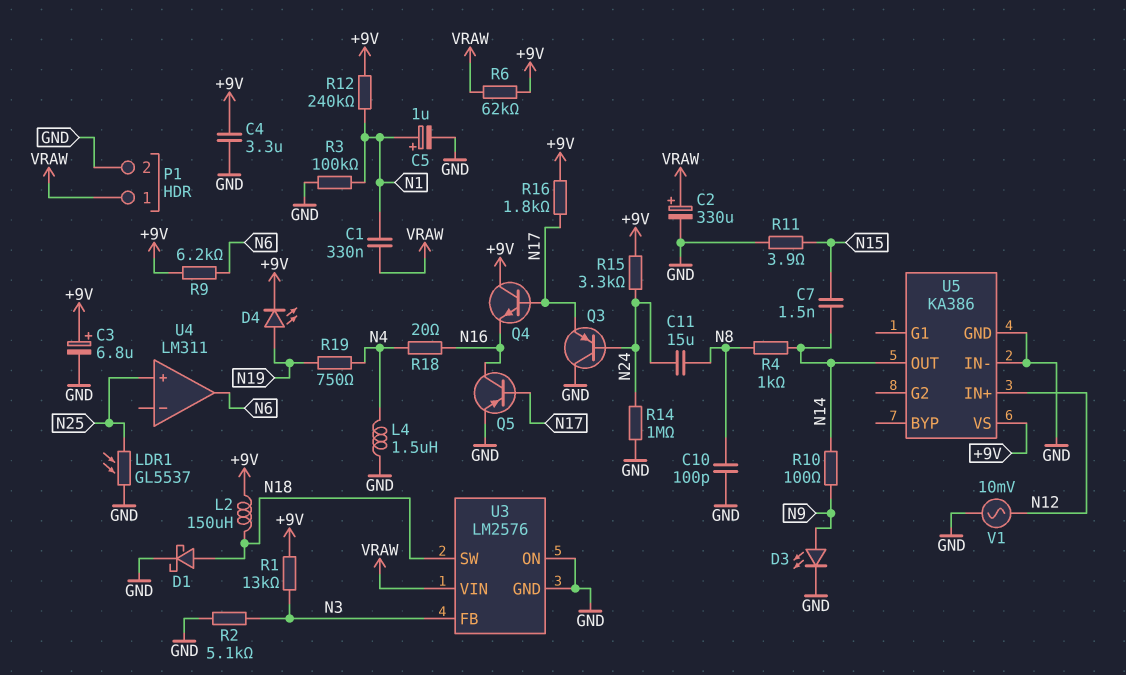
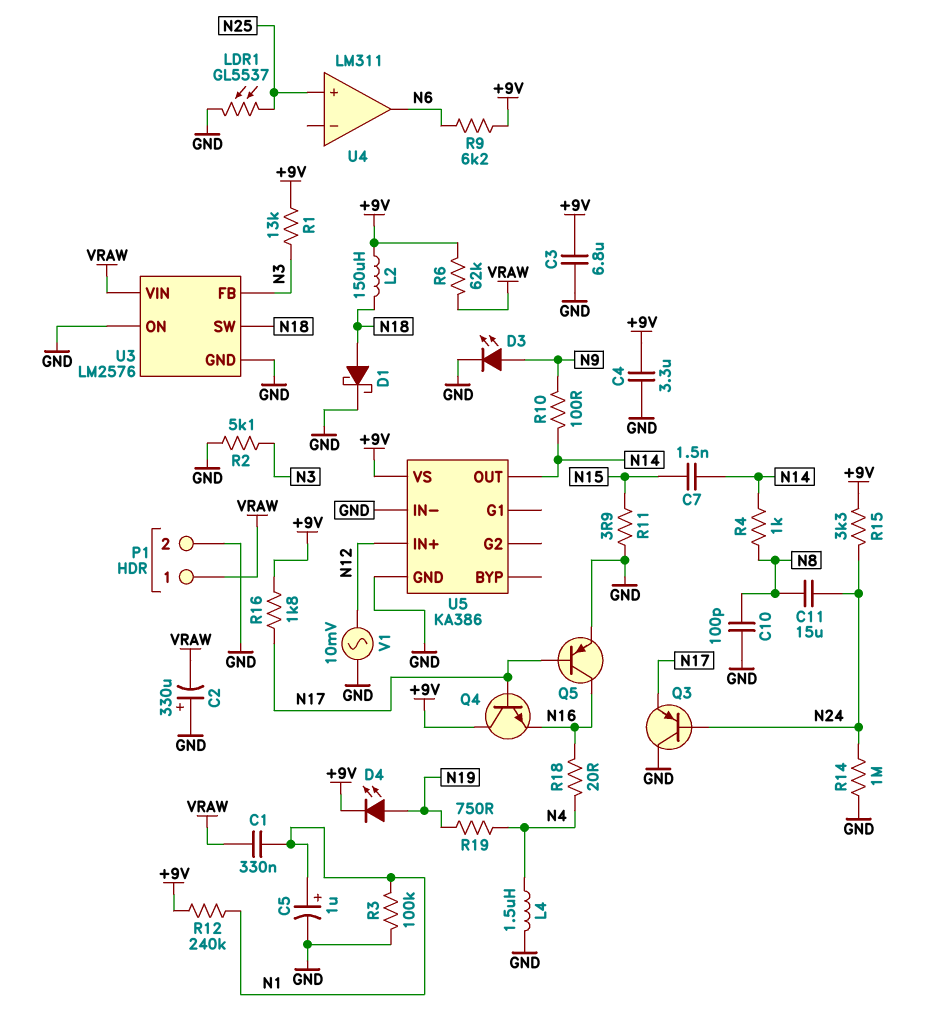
C2: 330uF (plus VRAW, minus GND) -> 330uF (plus GND, minus VRAW)
C3: 6.8uF (plus +9V, minus GND) -> 6.8uF (+9V, GND)

